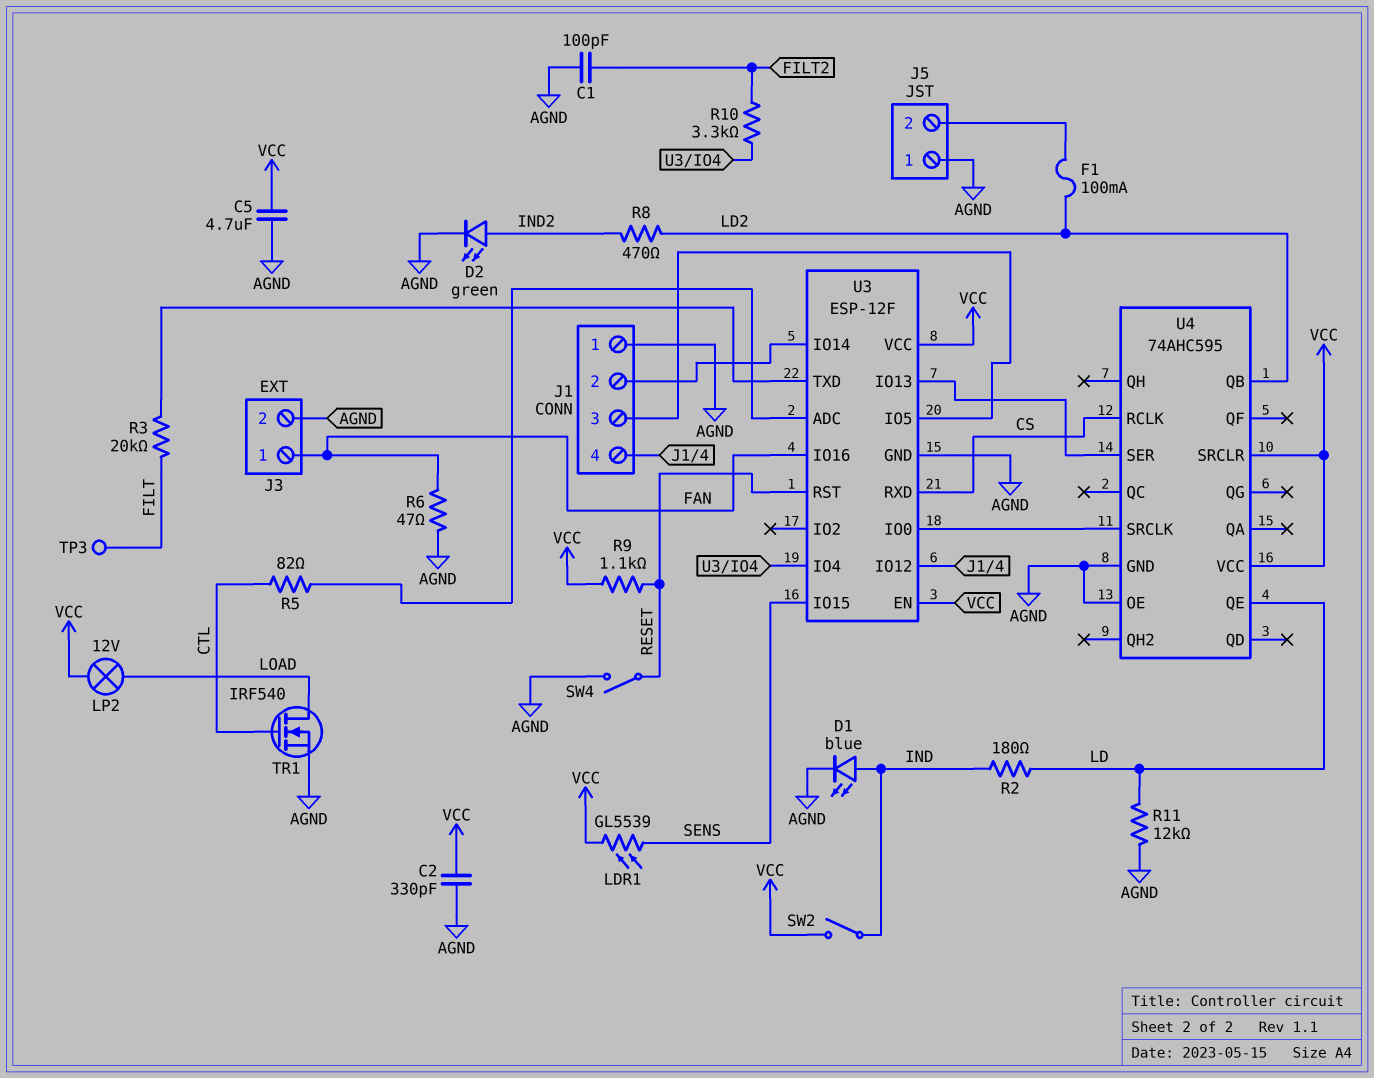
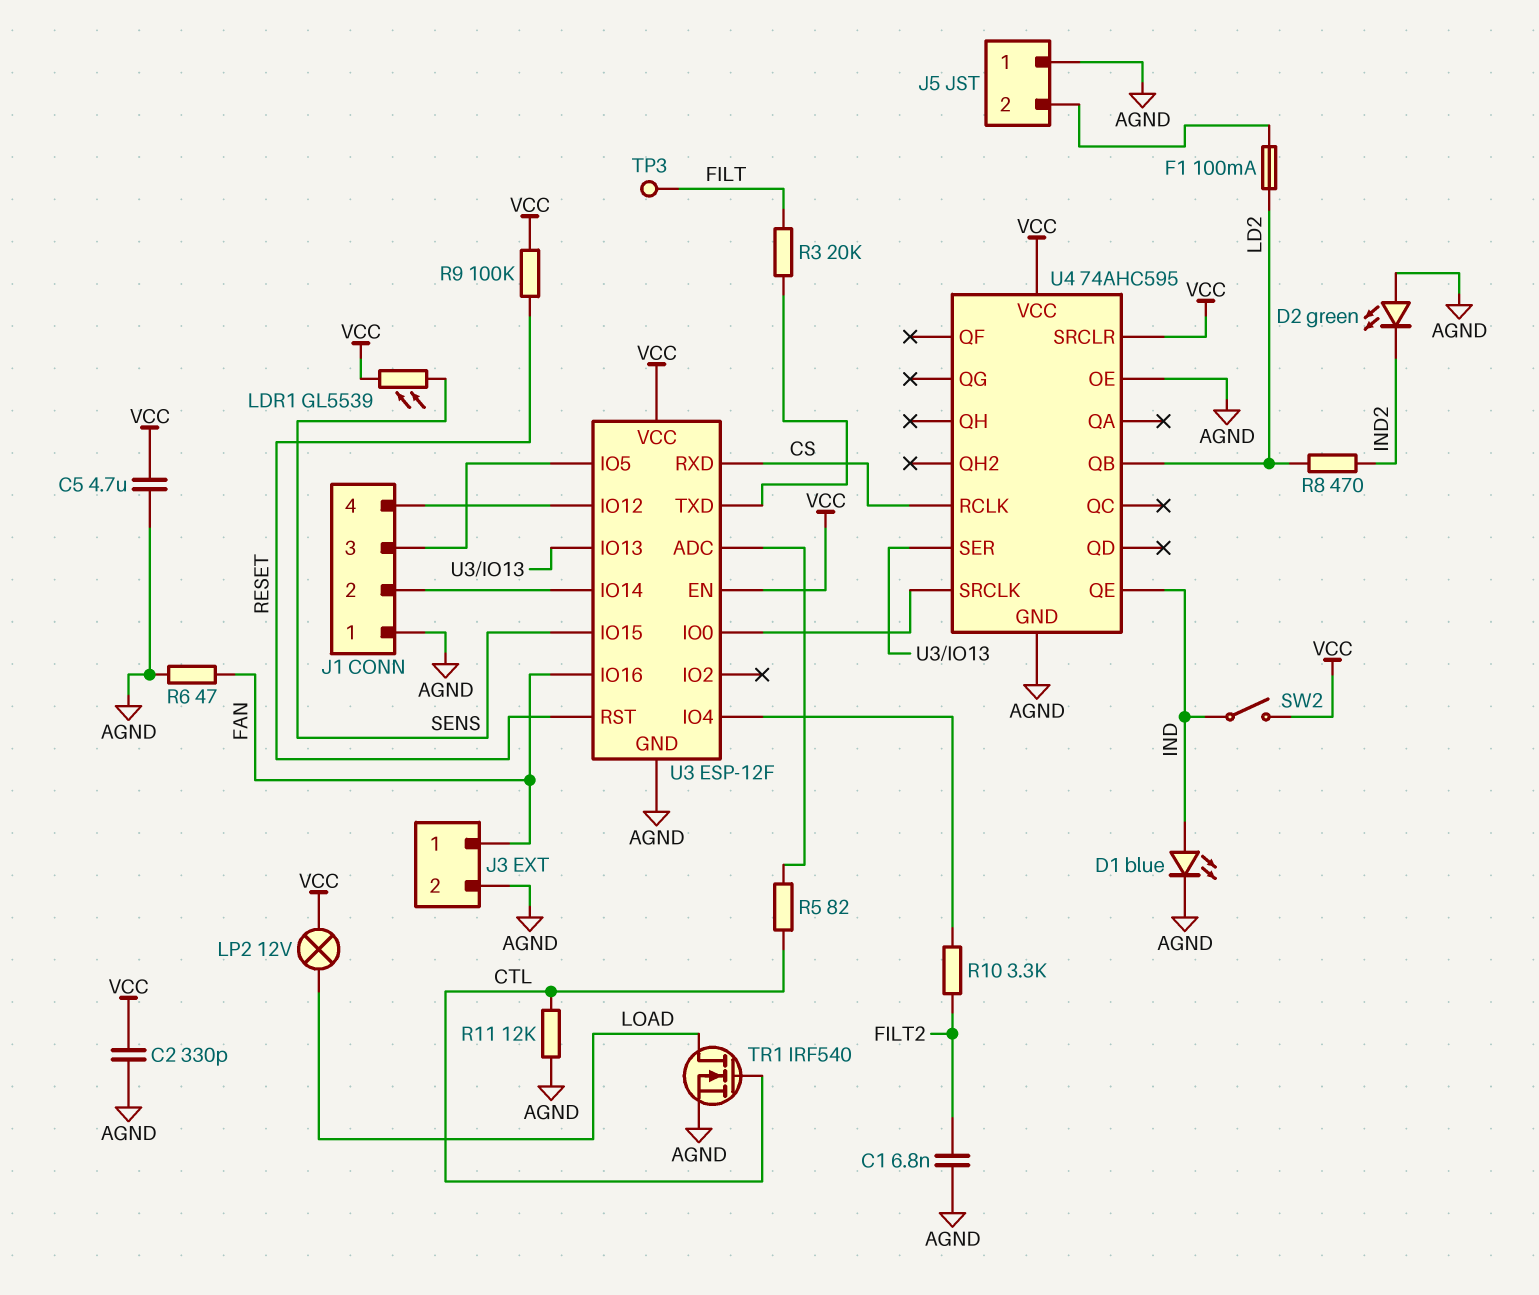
C1: 100pF (AGND, FILT2) -> 6.8nF (AGND, FILT2)
D2: LED green (A IND2, K AGND) -> LED green (A AGND, K IND2)
R2: 180 (IND, LD) -> none
R9: 1.1k (RESET, VCC) -> 100k (RESET, VCC)
R11: 12k (AGND, LD) -> 12k (AGND, CTL)
SW4: switch (AGND, RESET) -> none
U4 pin QE: LD -> IND

